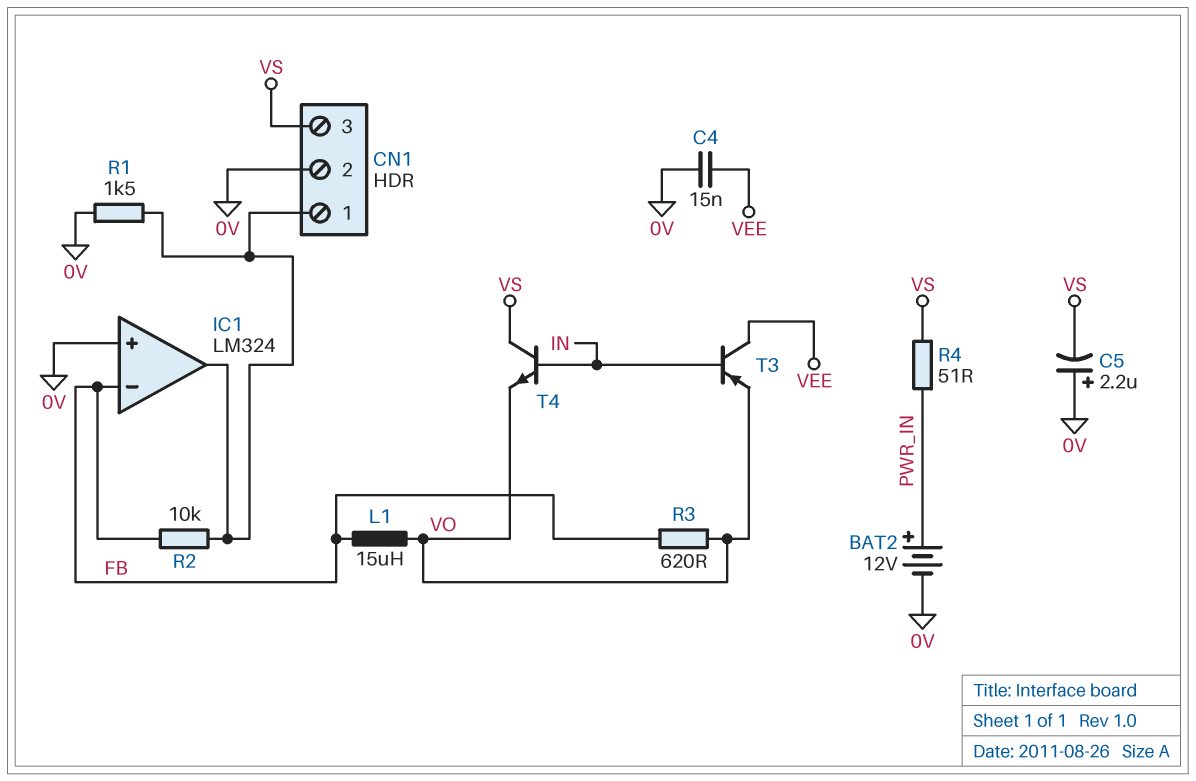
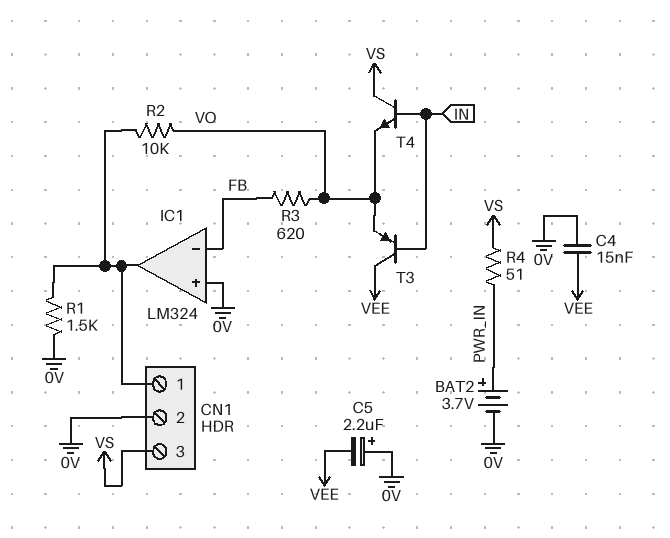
BAT2: 12V (plus PWR_IN, minus 0V) -> 3.7V (plus PWR_IN, minus 0V)
C5: 2.2uF (plus 0V, minus VS) -> 2.2uF (plus 0V, minus VEE)
L1: 15uH (FB, VO) -> none
R2: 10k (CN1/1, FB) -> 10k (CN1/1, VO)

